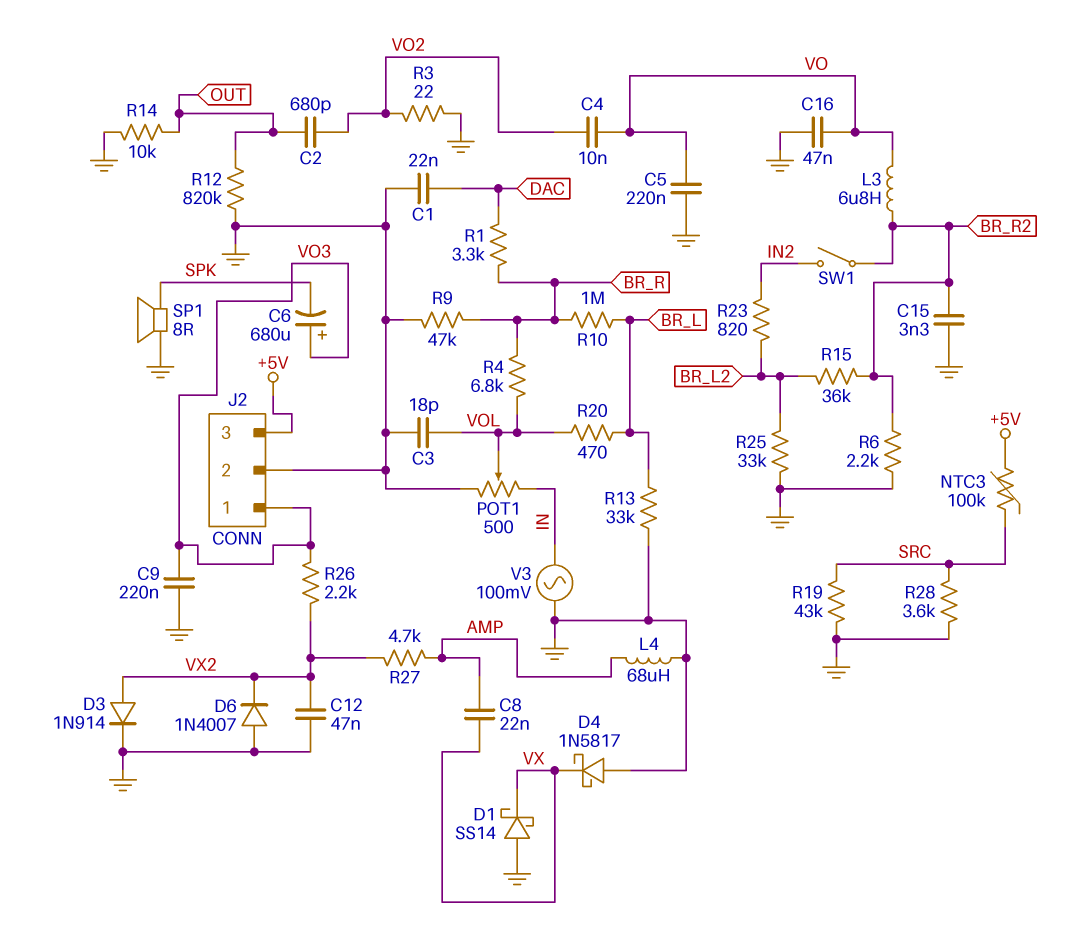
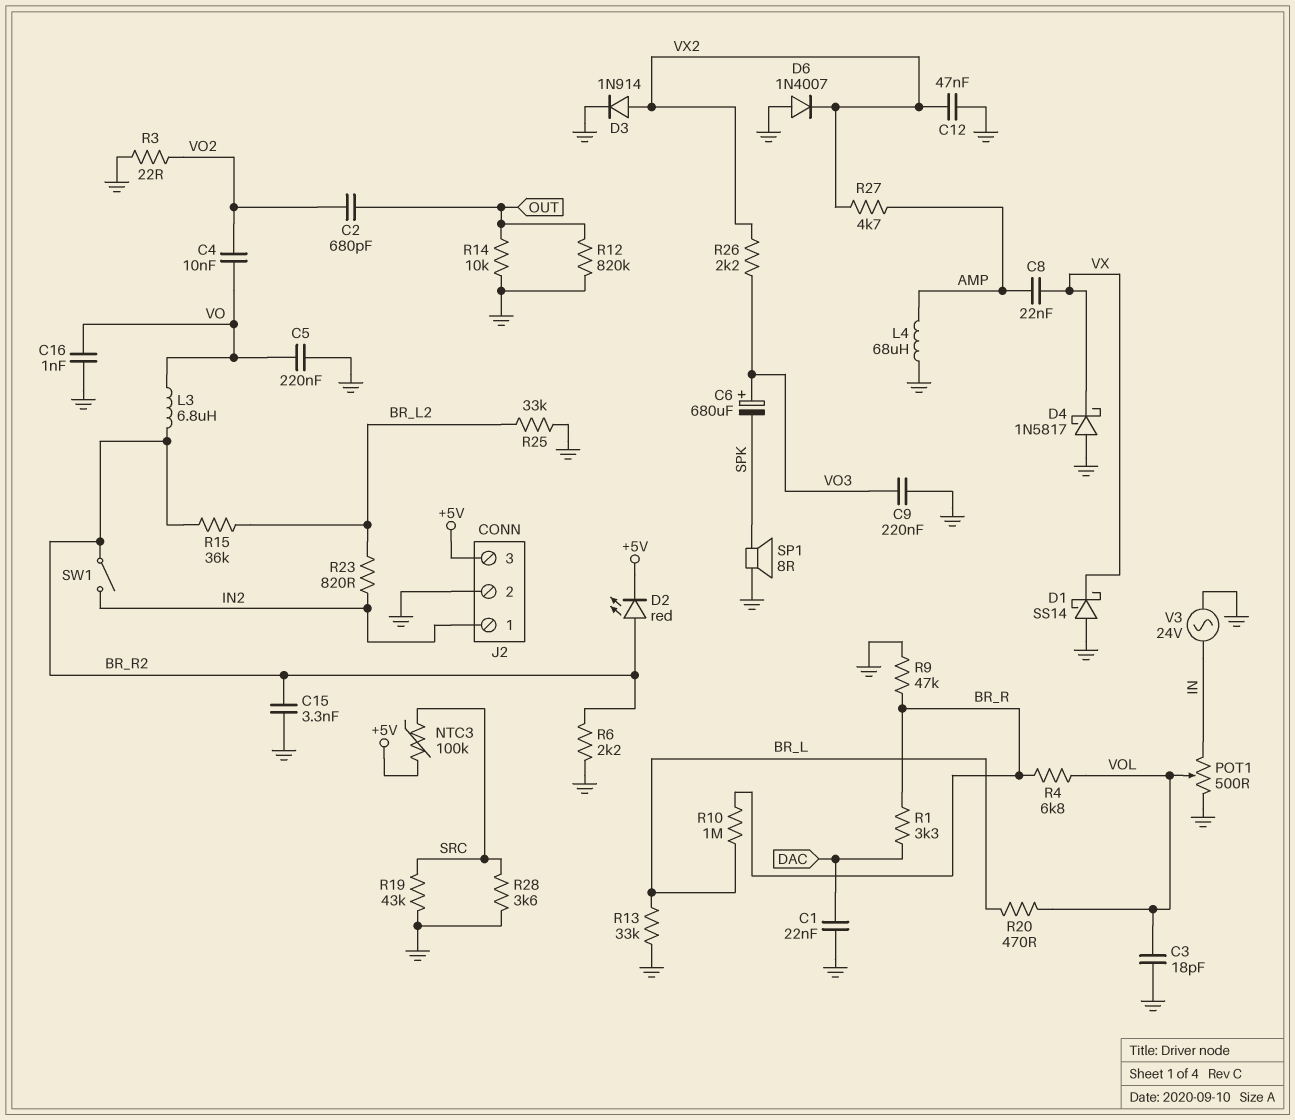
C16: 47nF (GND, VO) -> 1nF (GND, VO)
D2: none -> LED red (A BR_R2, K +5V)
J2 pin 1: VO3 -> IN2
V3: AC 100mV (GND, IN) -> AC 24V (GND, IN)

